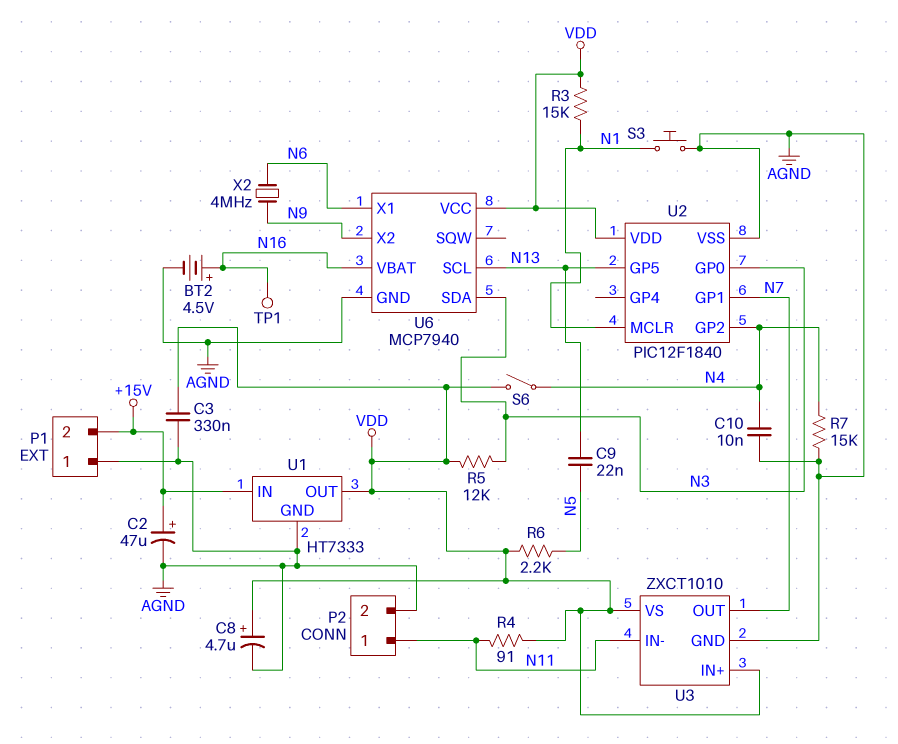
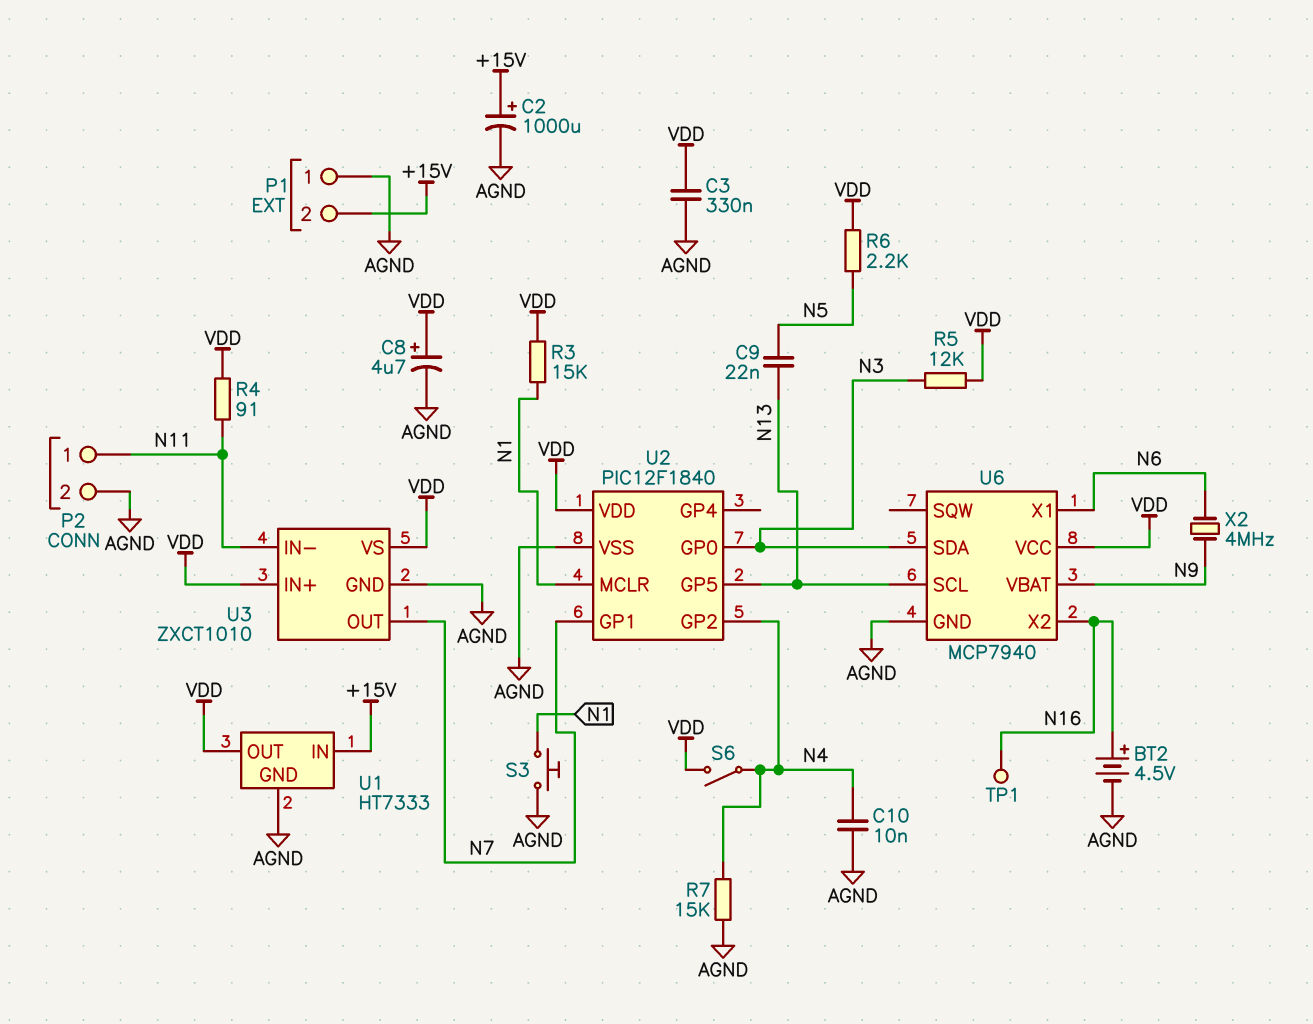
C2: 47uF (plus +15V, minus AGND) -> 1000uF (plus +15V, minus AGND)
U6 pin VBAT: N16 -> N9
U6 pin X2: N9 -> N16

